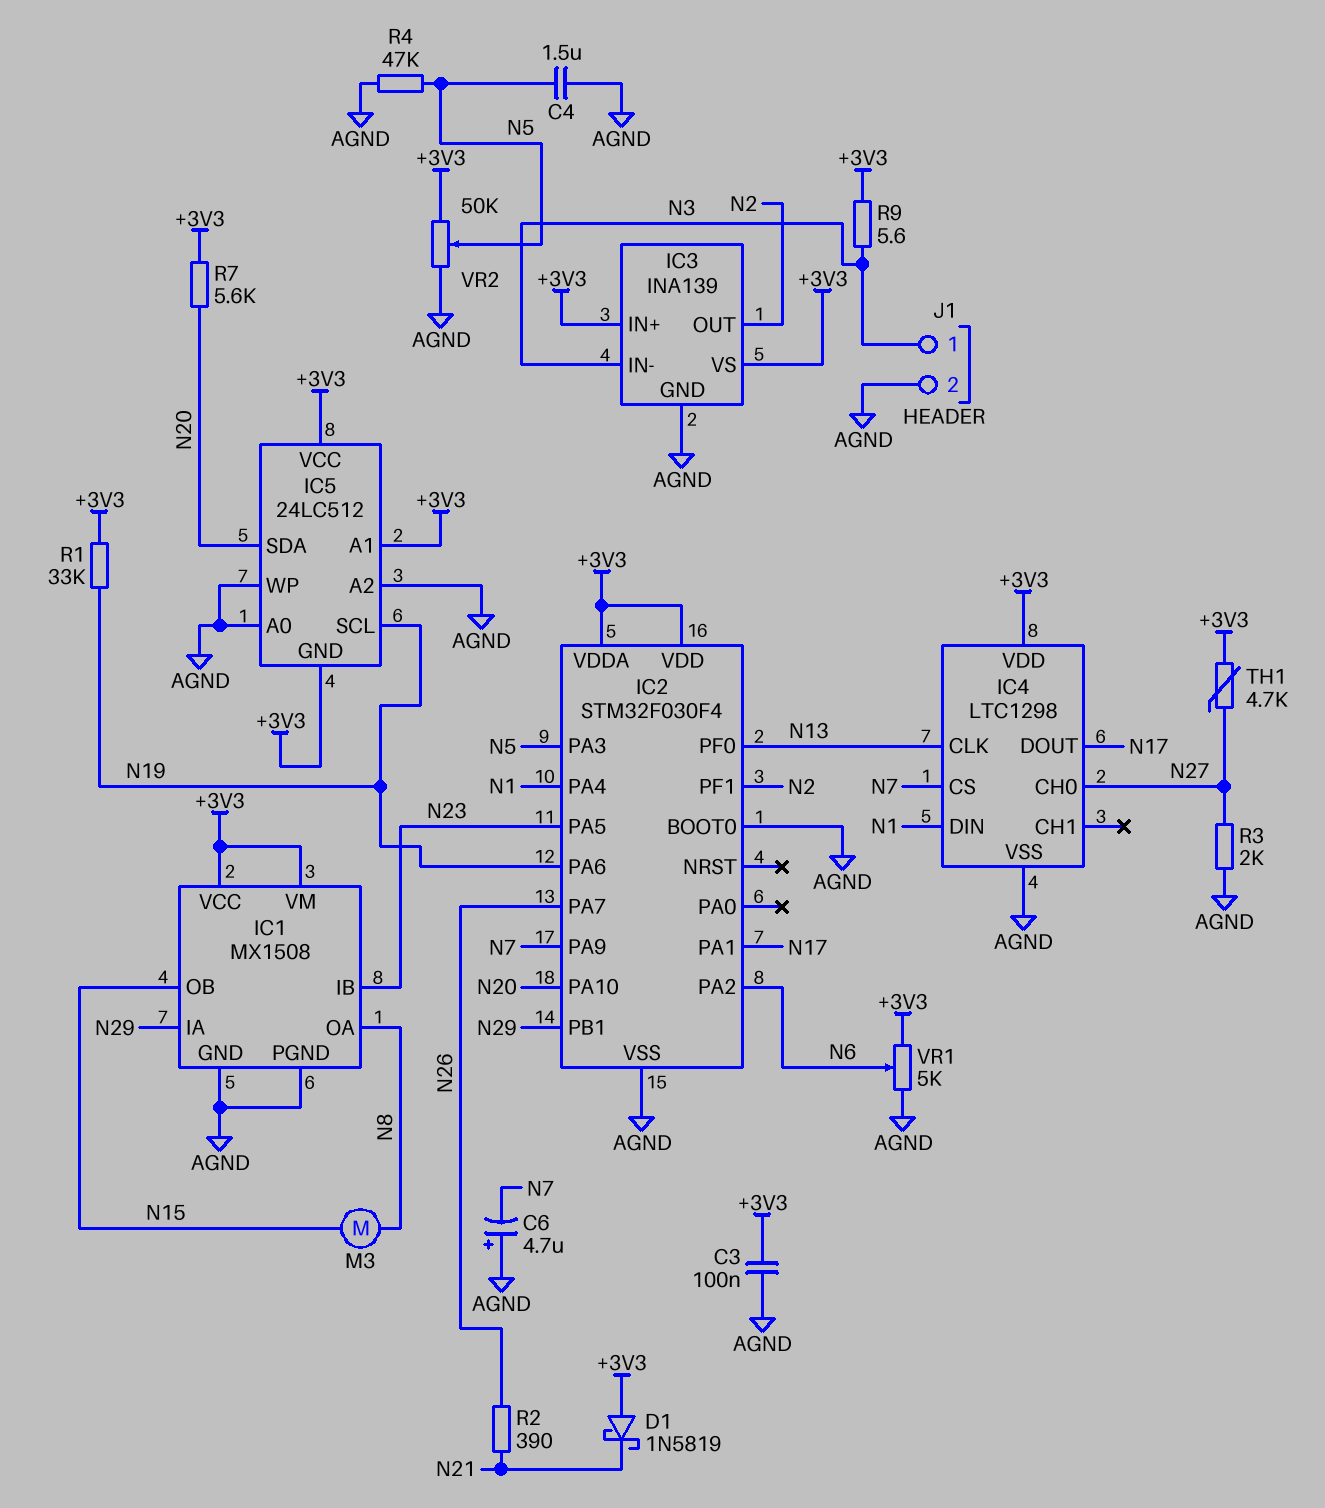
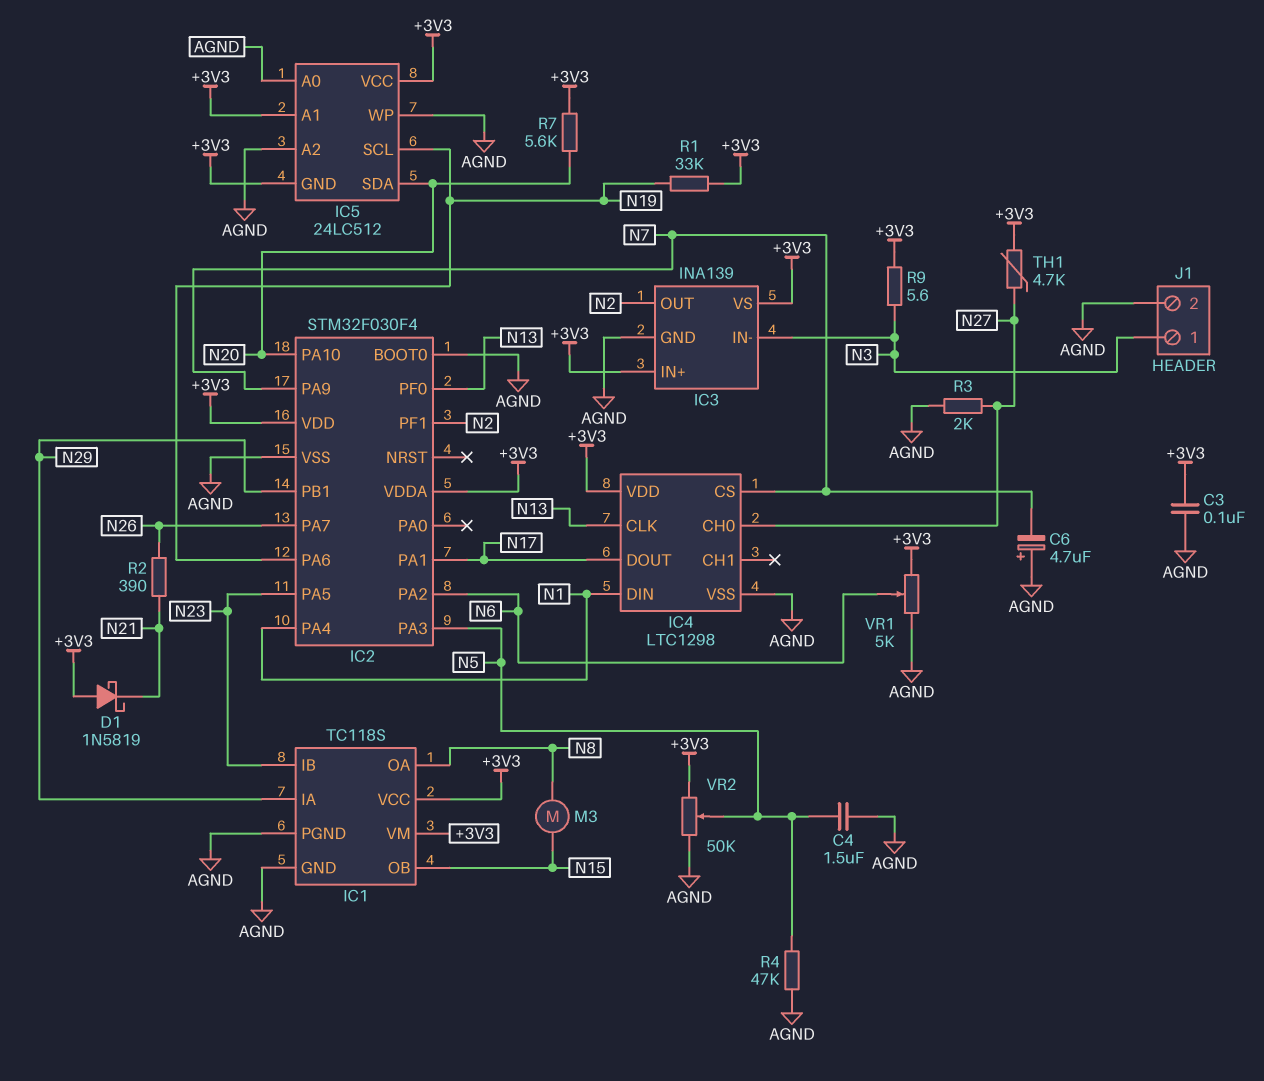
IC1: MX1508 -> TC118S

